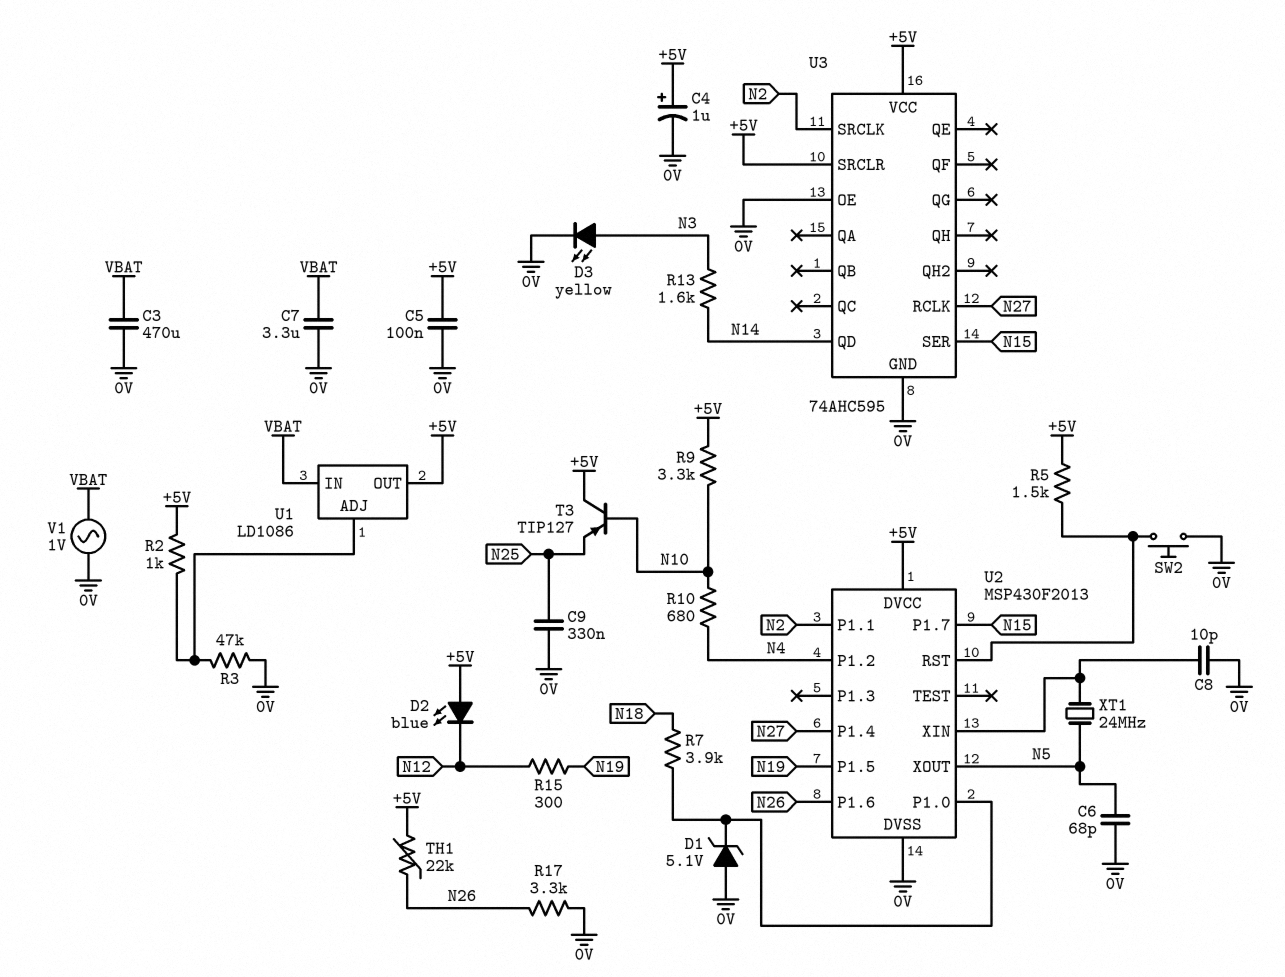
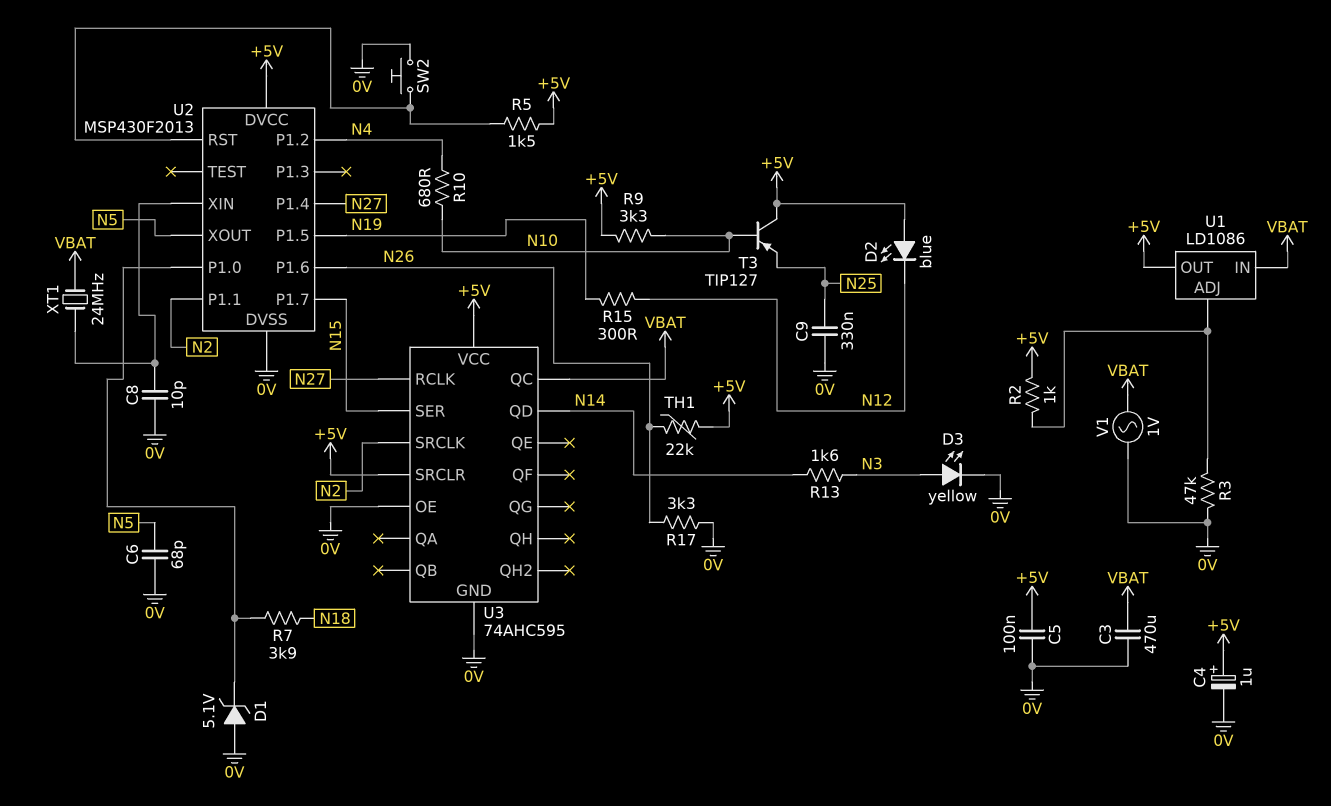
C7: 3.3uF (0V, VBAT) -> none
U3 pin QC: none -> VBAT
XT1: 24MHz (N5, U2/XIN) -> 24MHz (U2/XIN, VBAT)

